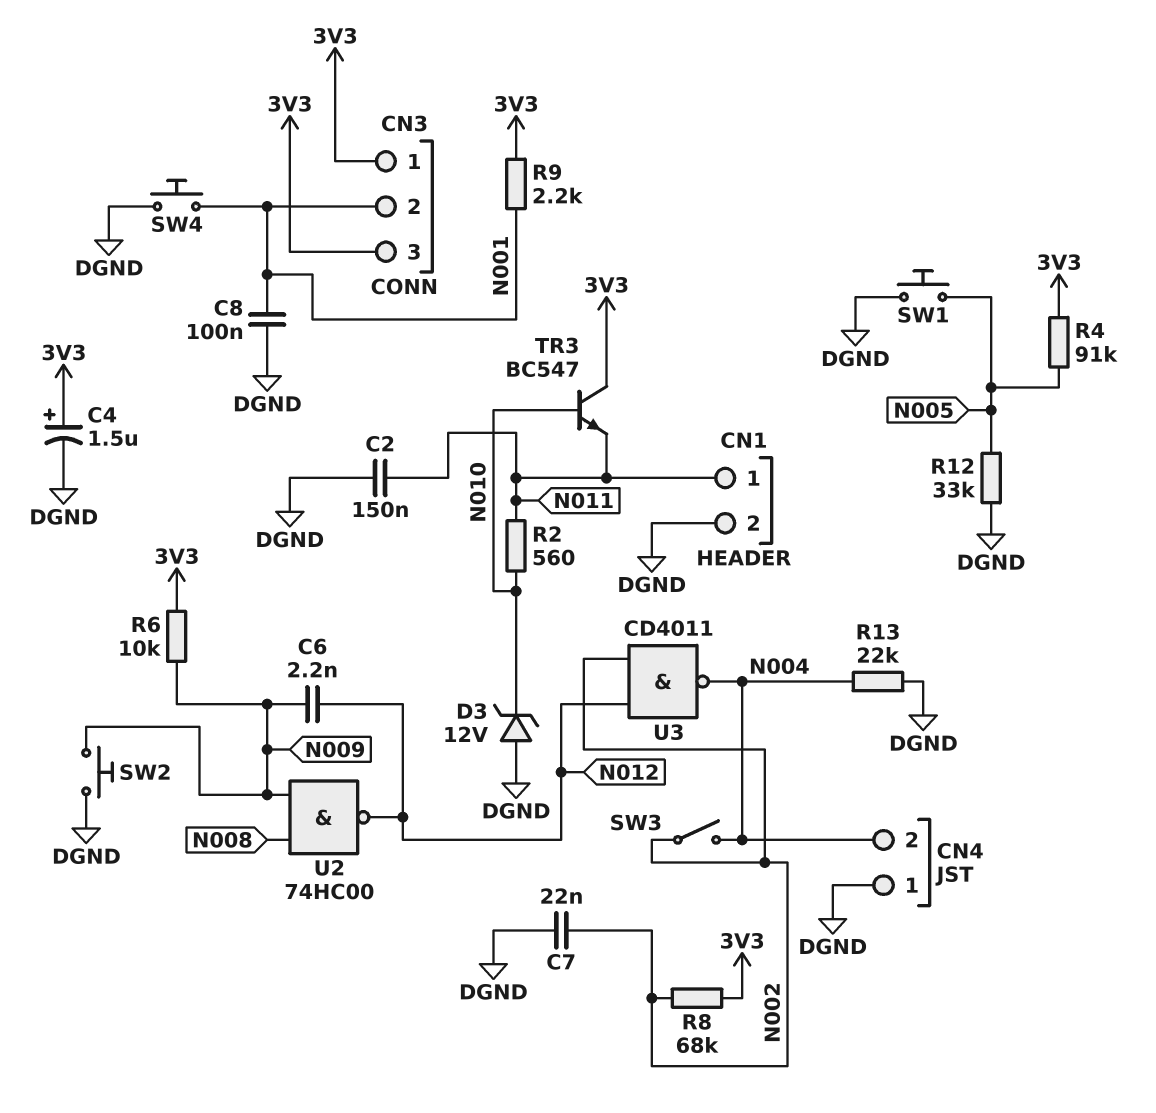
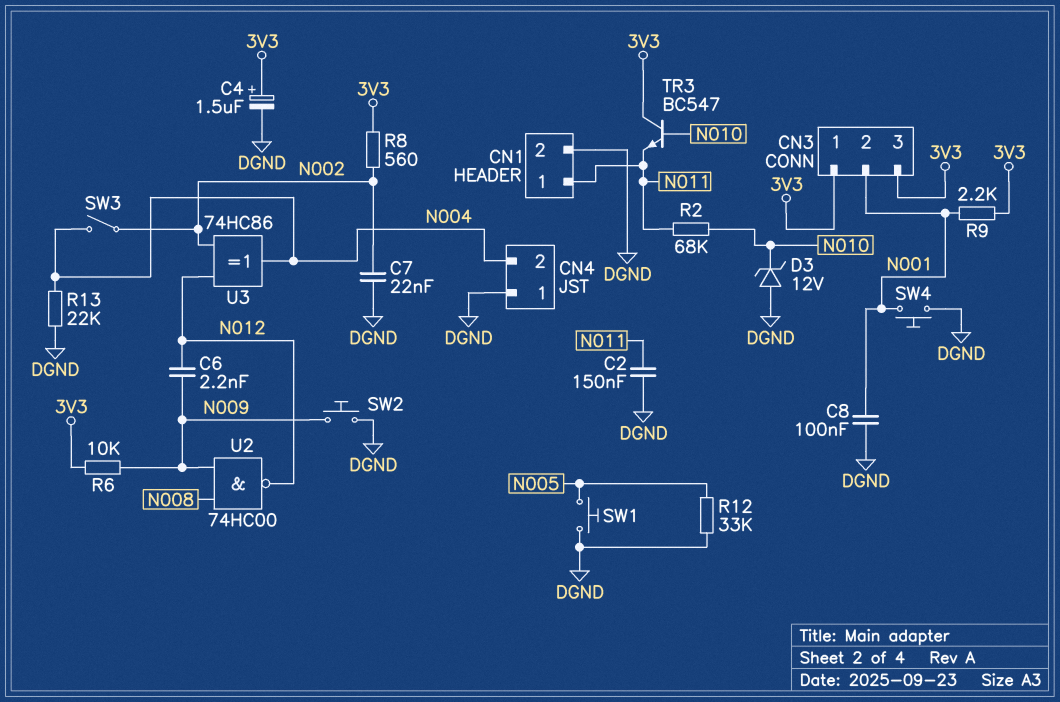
R2: 560 (N010, N011) -> 68k (N010, N011)
R4: 91k (3V3, N005) -> none
R8: 68k (3V3, N002) -> 560 (3V3, N002)
U3: NAND CD4011 (in N002, in N012, out N004) -> XOR 74HC86 (in N002, in N012, out N004)

